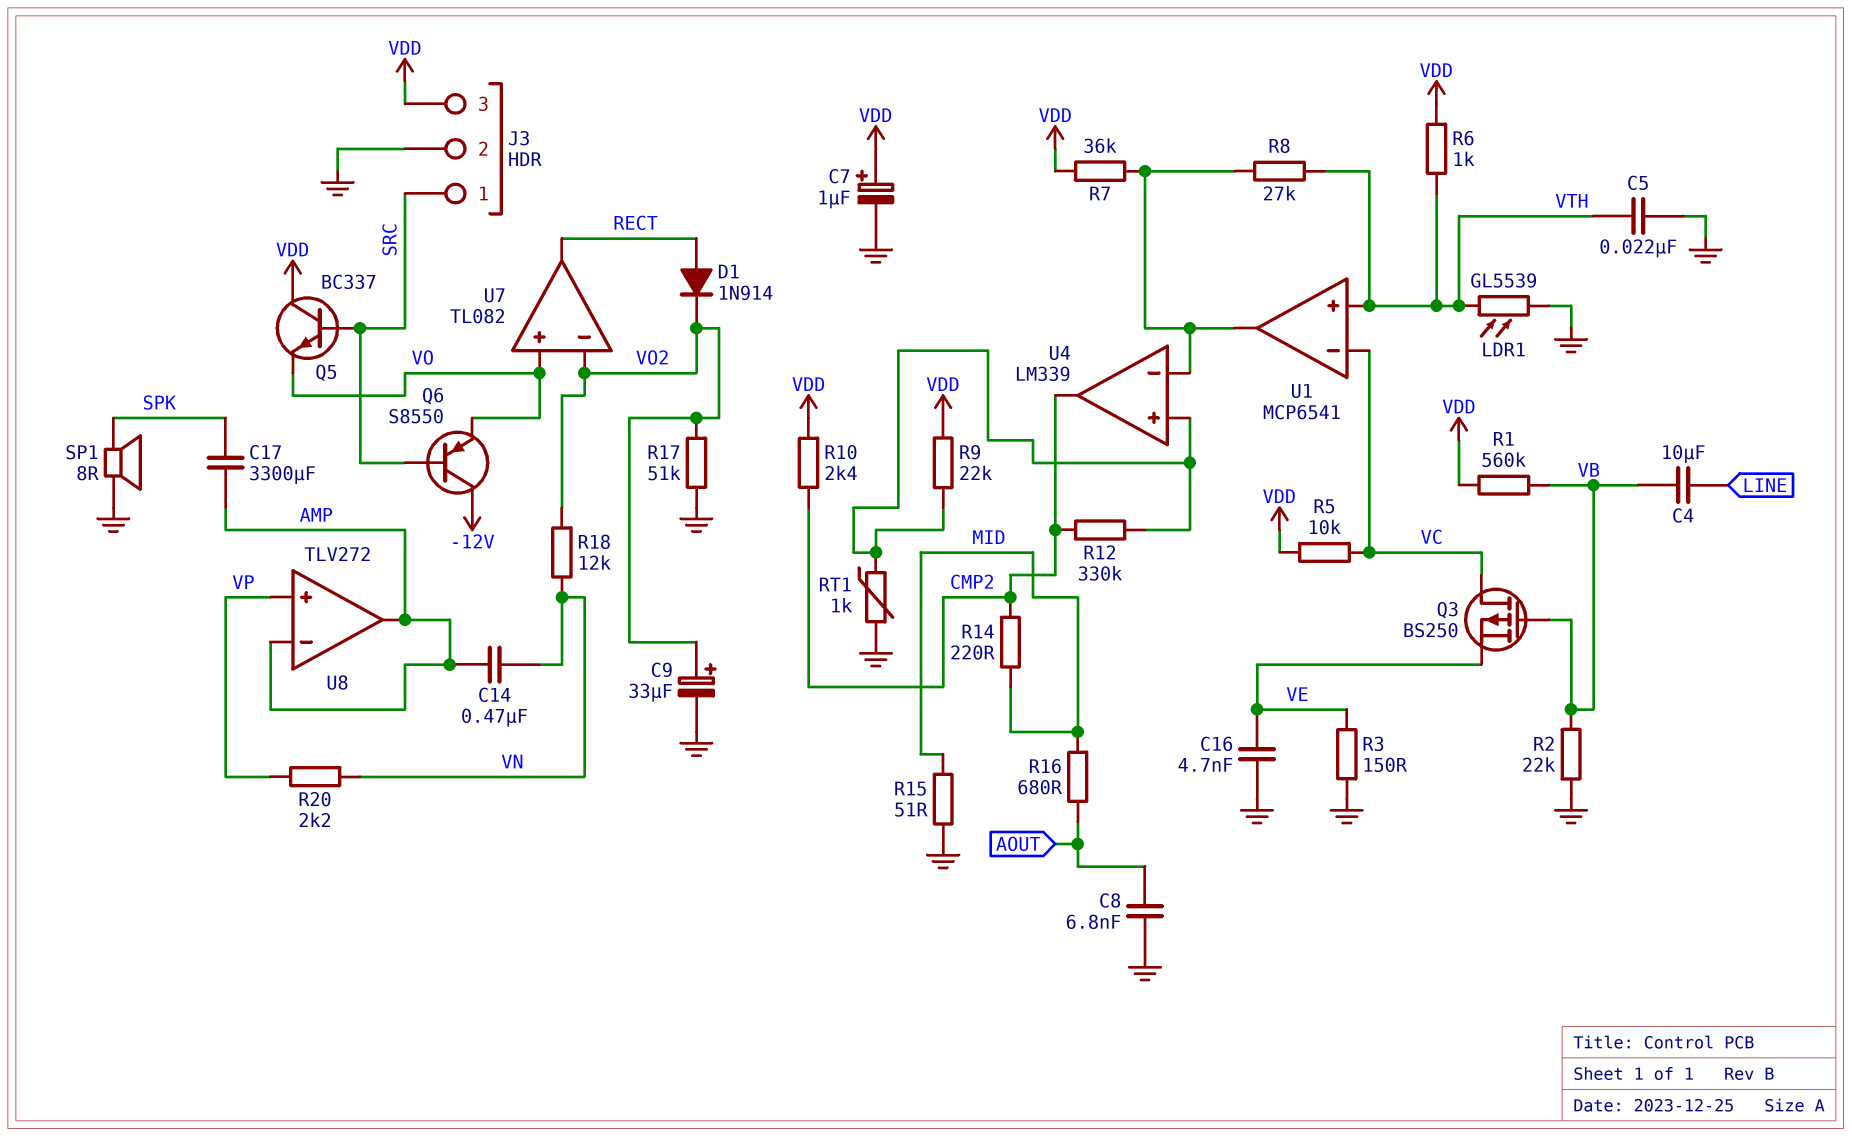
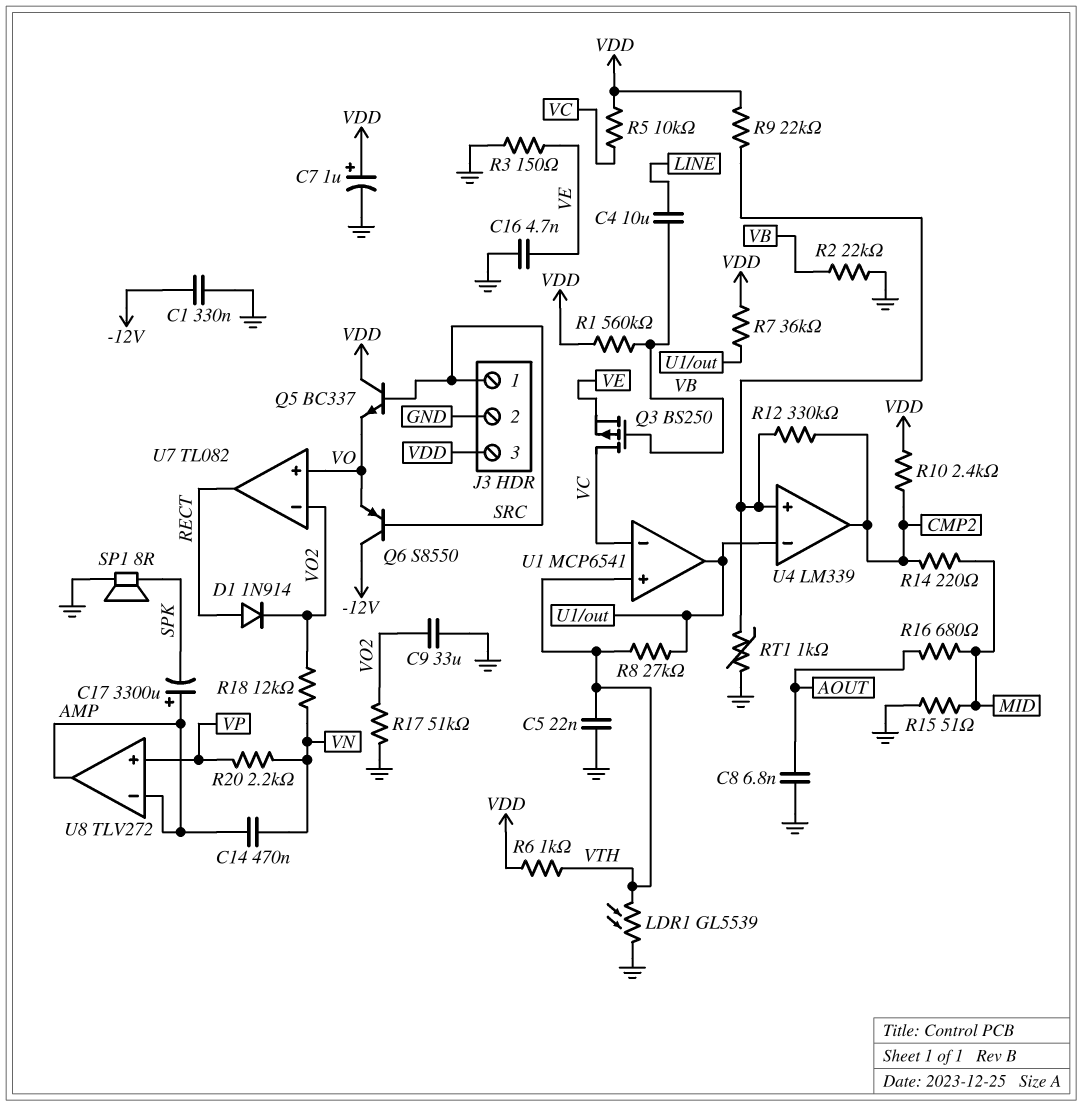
C1: none -> 330nF (-12V, GND)
C9: 33uF (plus VO2, minus GND) -> 33uF (GND, VO2)
C17: 3300uF (AMP, SPK) -> 3300uF (plus AMP, minus SPK)

